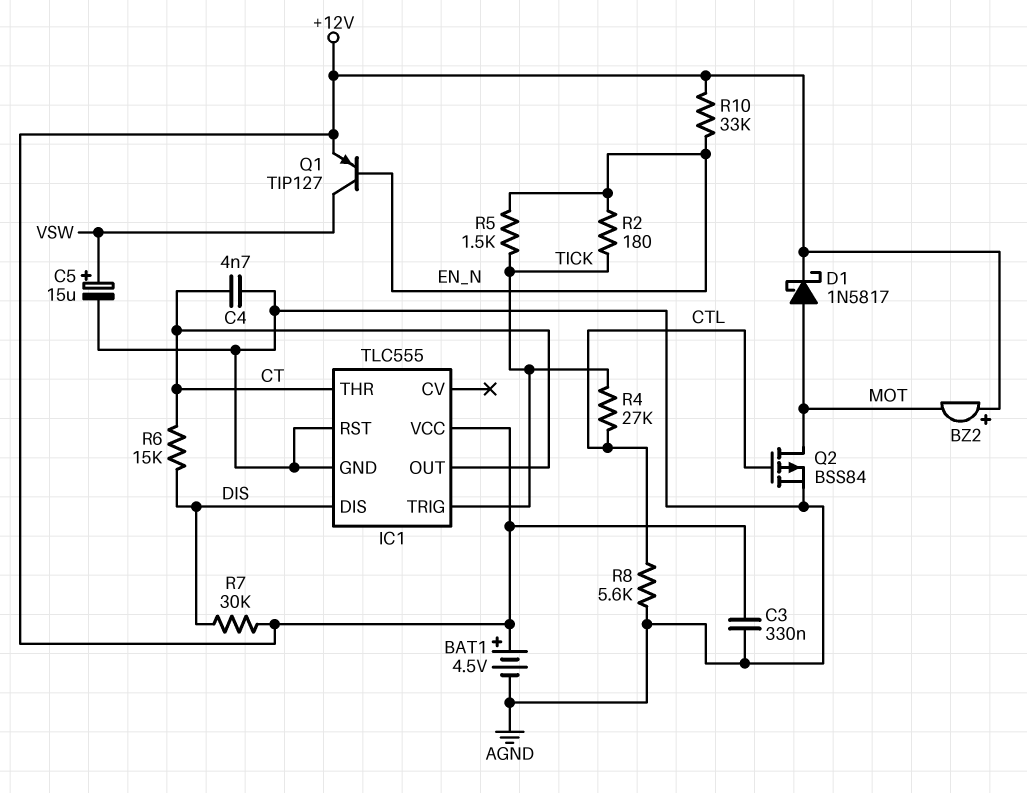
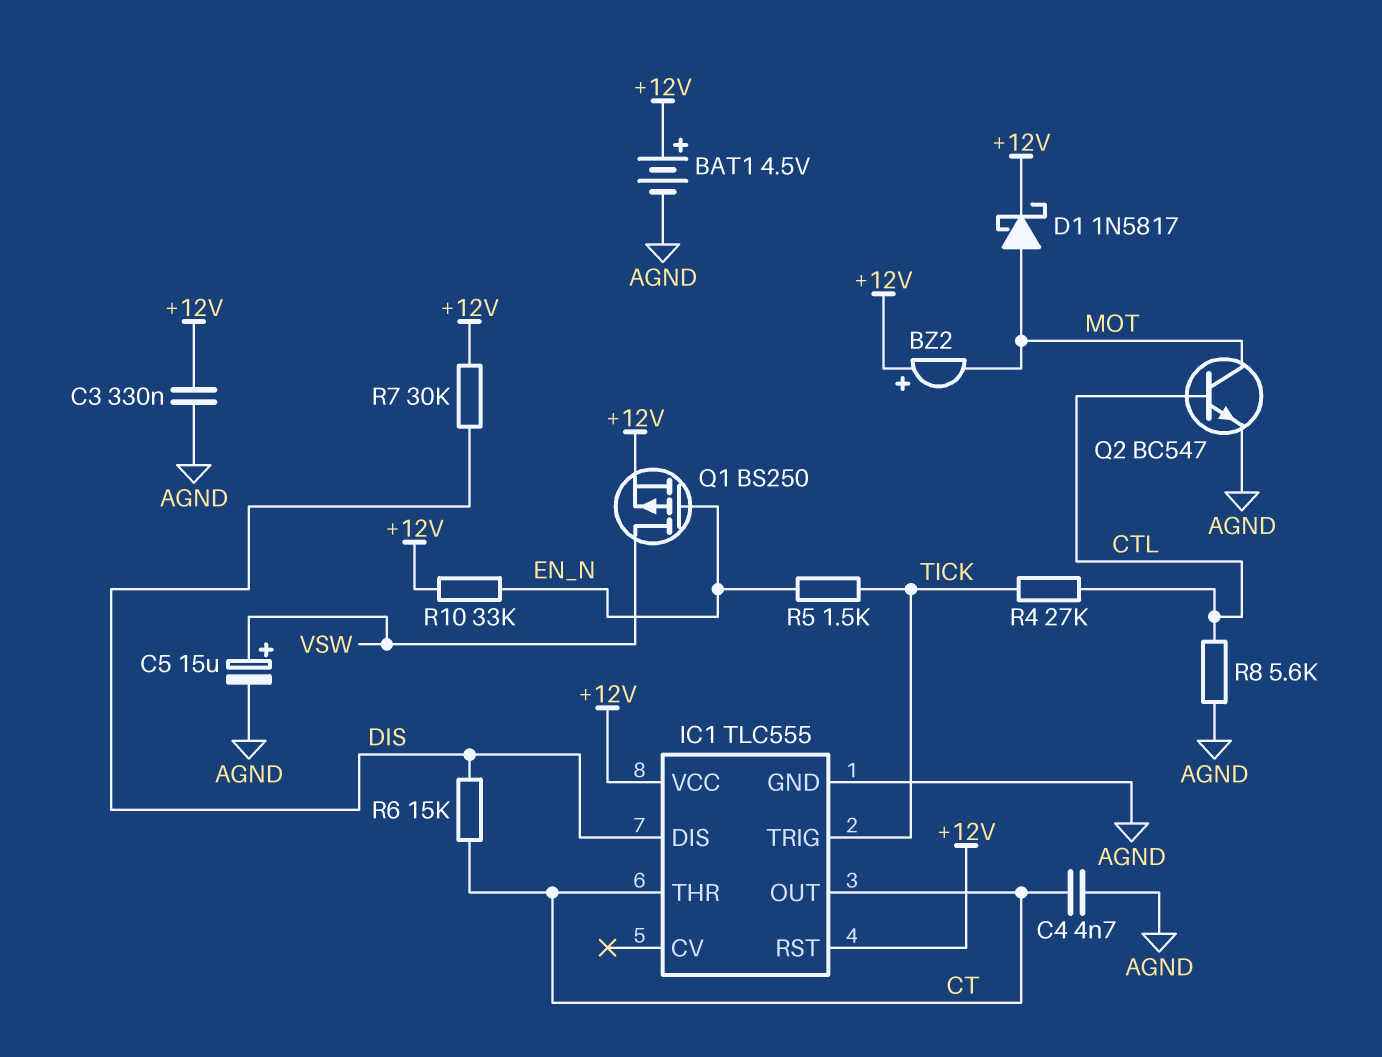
IC1 pin RST: AGND -> +12V
Q1: PNP TIP127 (B EN_N, C VSW, E +12V) -> PMOS BS250 (G EN_N, D VSW, S +12V)
Q2: PMOS BSS84 (G CTL, D MOT, S AGND) -> NPN BC547 (B CTL, C MOT, E AGND)
R2: 180 (EN_N, TICK) -> none

